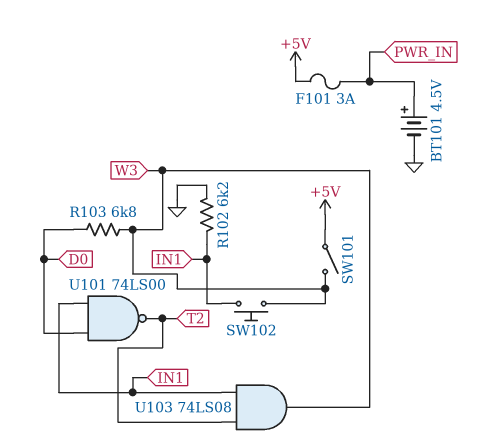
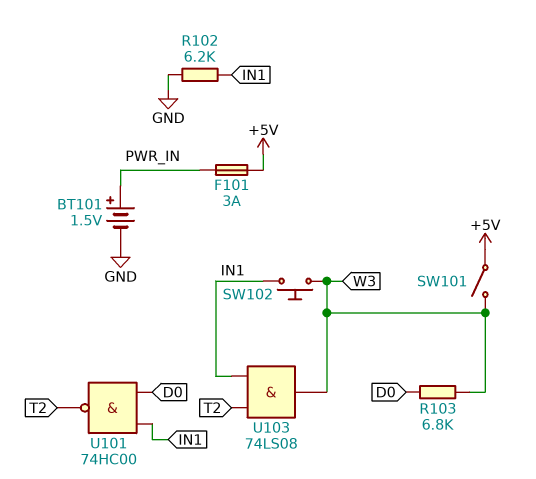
BT101: 4.5V (plus PWR_IN, minus GND) -> 1.5V (plus PWR_IN, minus GND)
U101: NAND 74LS00 (in D0, in IN1, out T2) -> NAND 74HC00 (in D0, in IN1, out T2)

